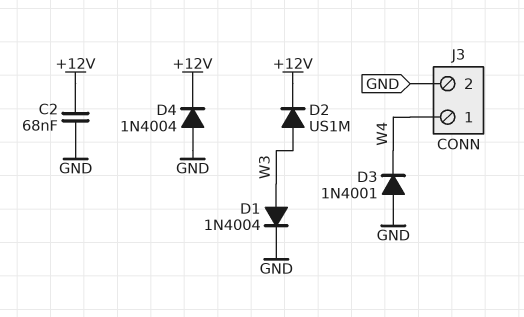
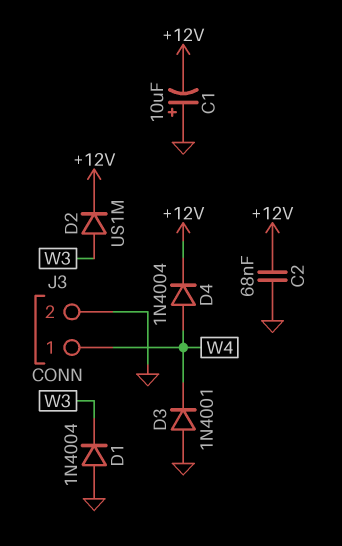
C1: none -> 10uF (plus GND, minus +12V)
D1: diode 1N4004 (A W3, K GND) -> diode 1N4004 (A GND, K W3)
D4: diode 1N4004 (A GND, K +12V) -> diode 1N4004 (A W4, K +12V)

